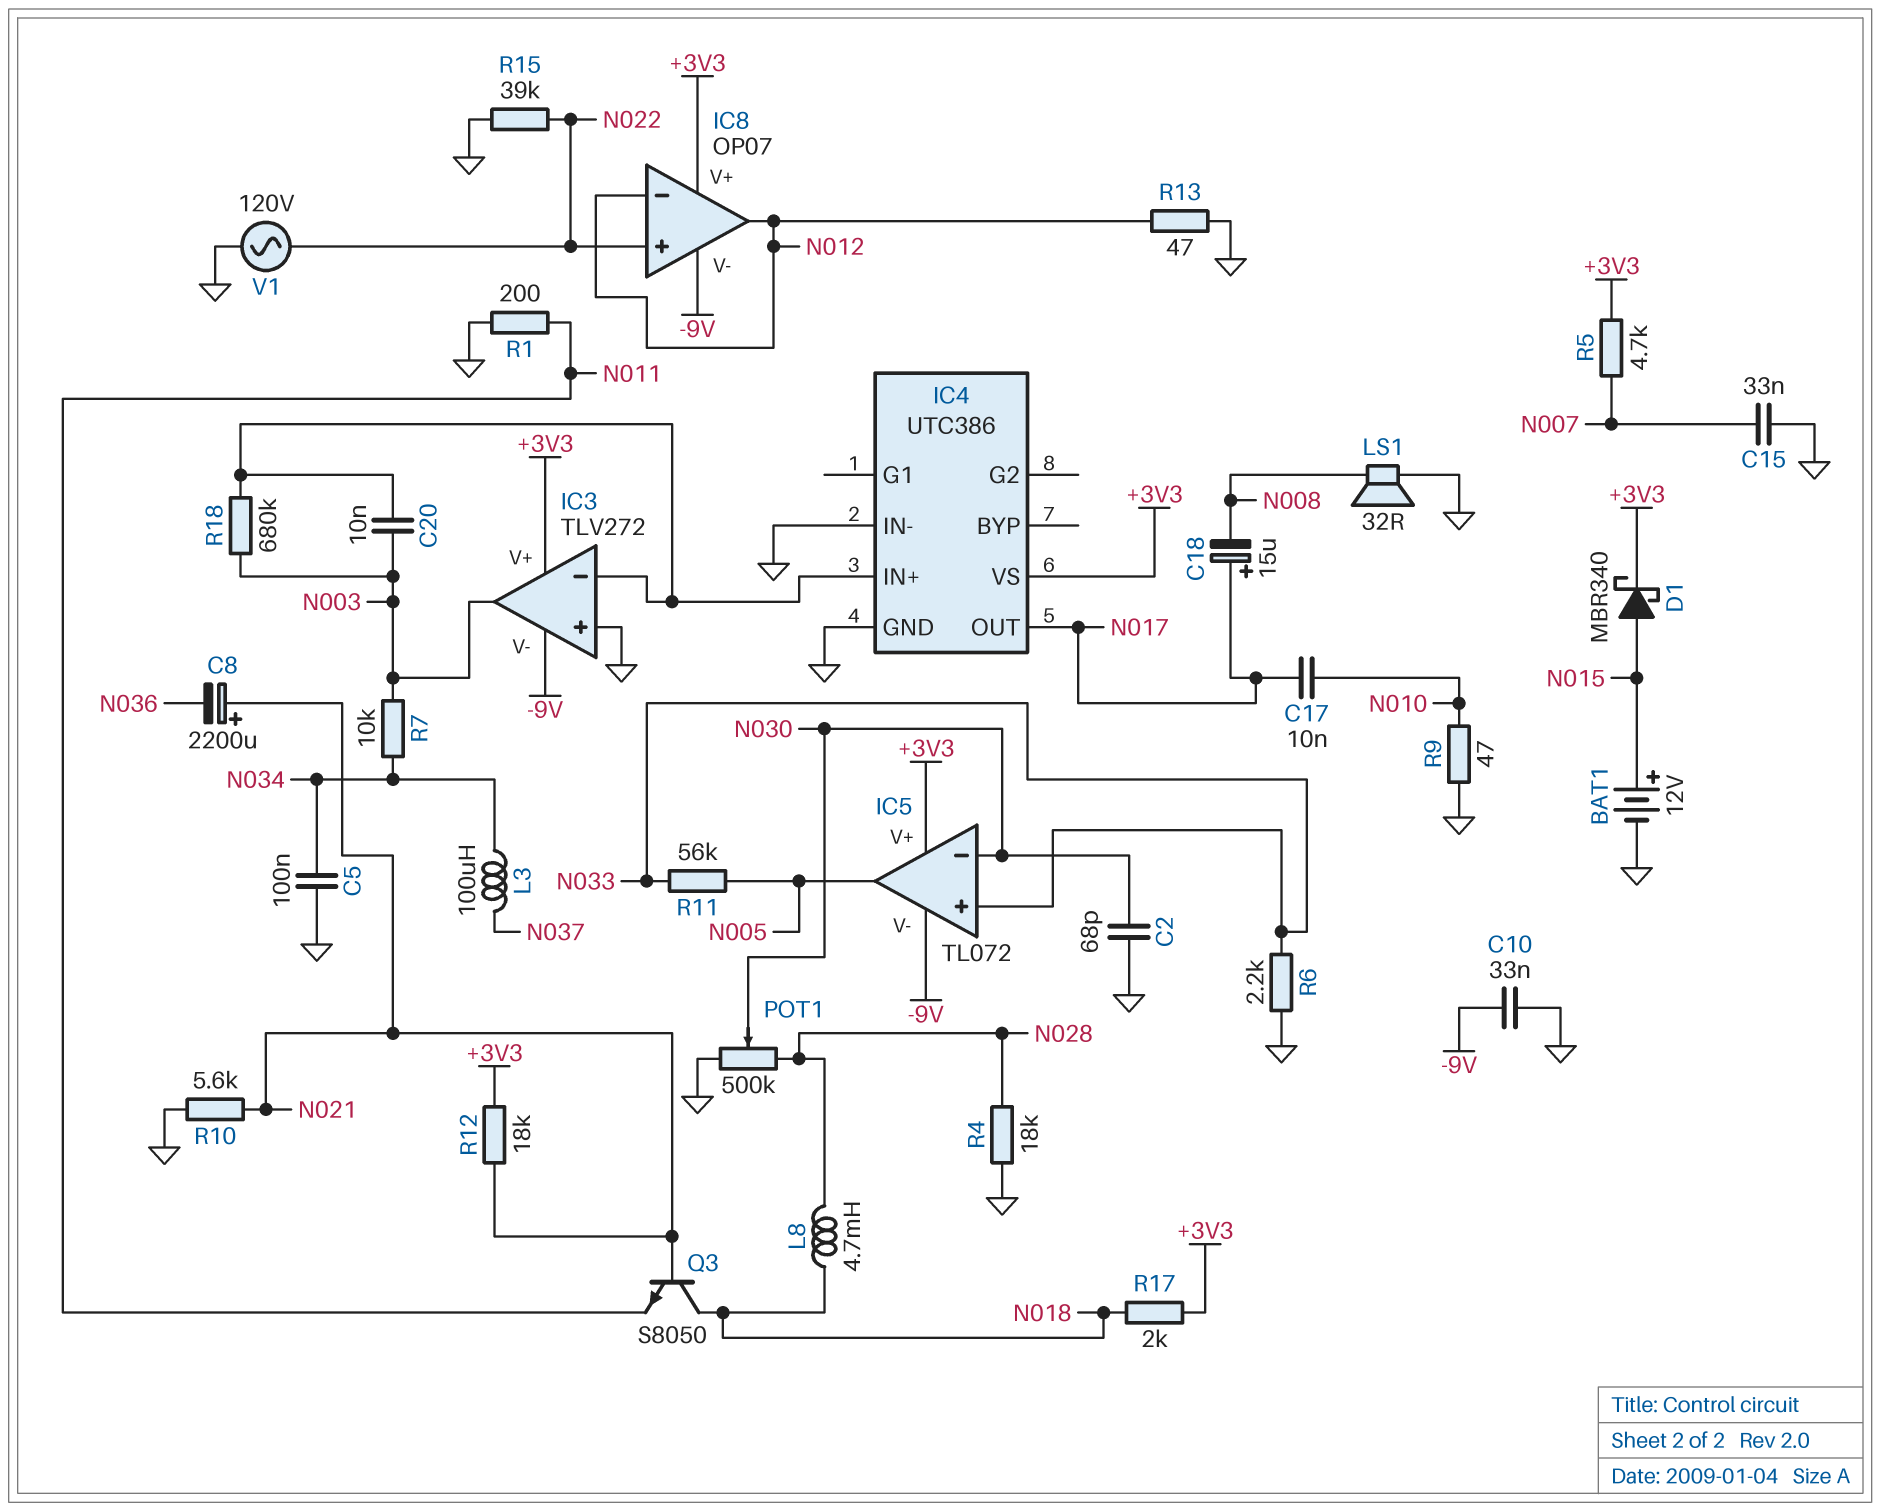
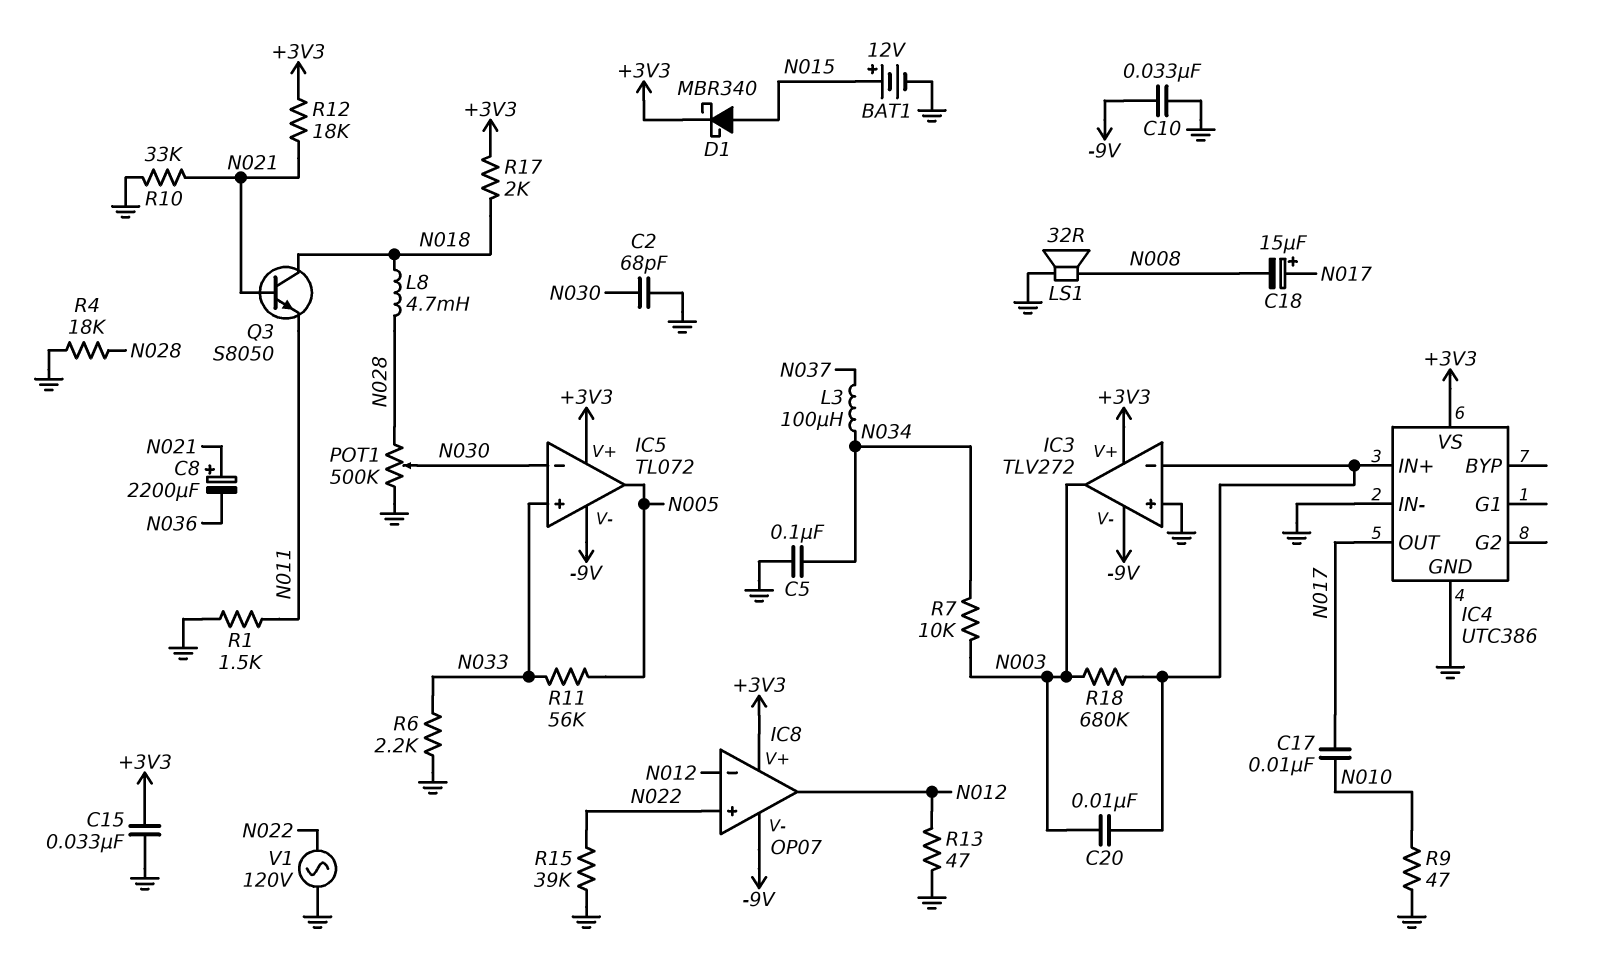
C15: 33nF (GND, N007) -> 33nF (+3V3, GND)
R1: 200 (GND, N011) -> 1.5k (GND, N011)
R5: 4.7k (+3V3, N007) -> none
R10: 5.6k (GND, N021) -> 33k (GND, N021)

